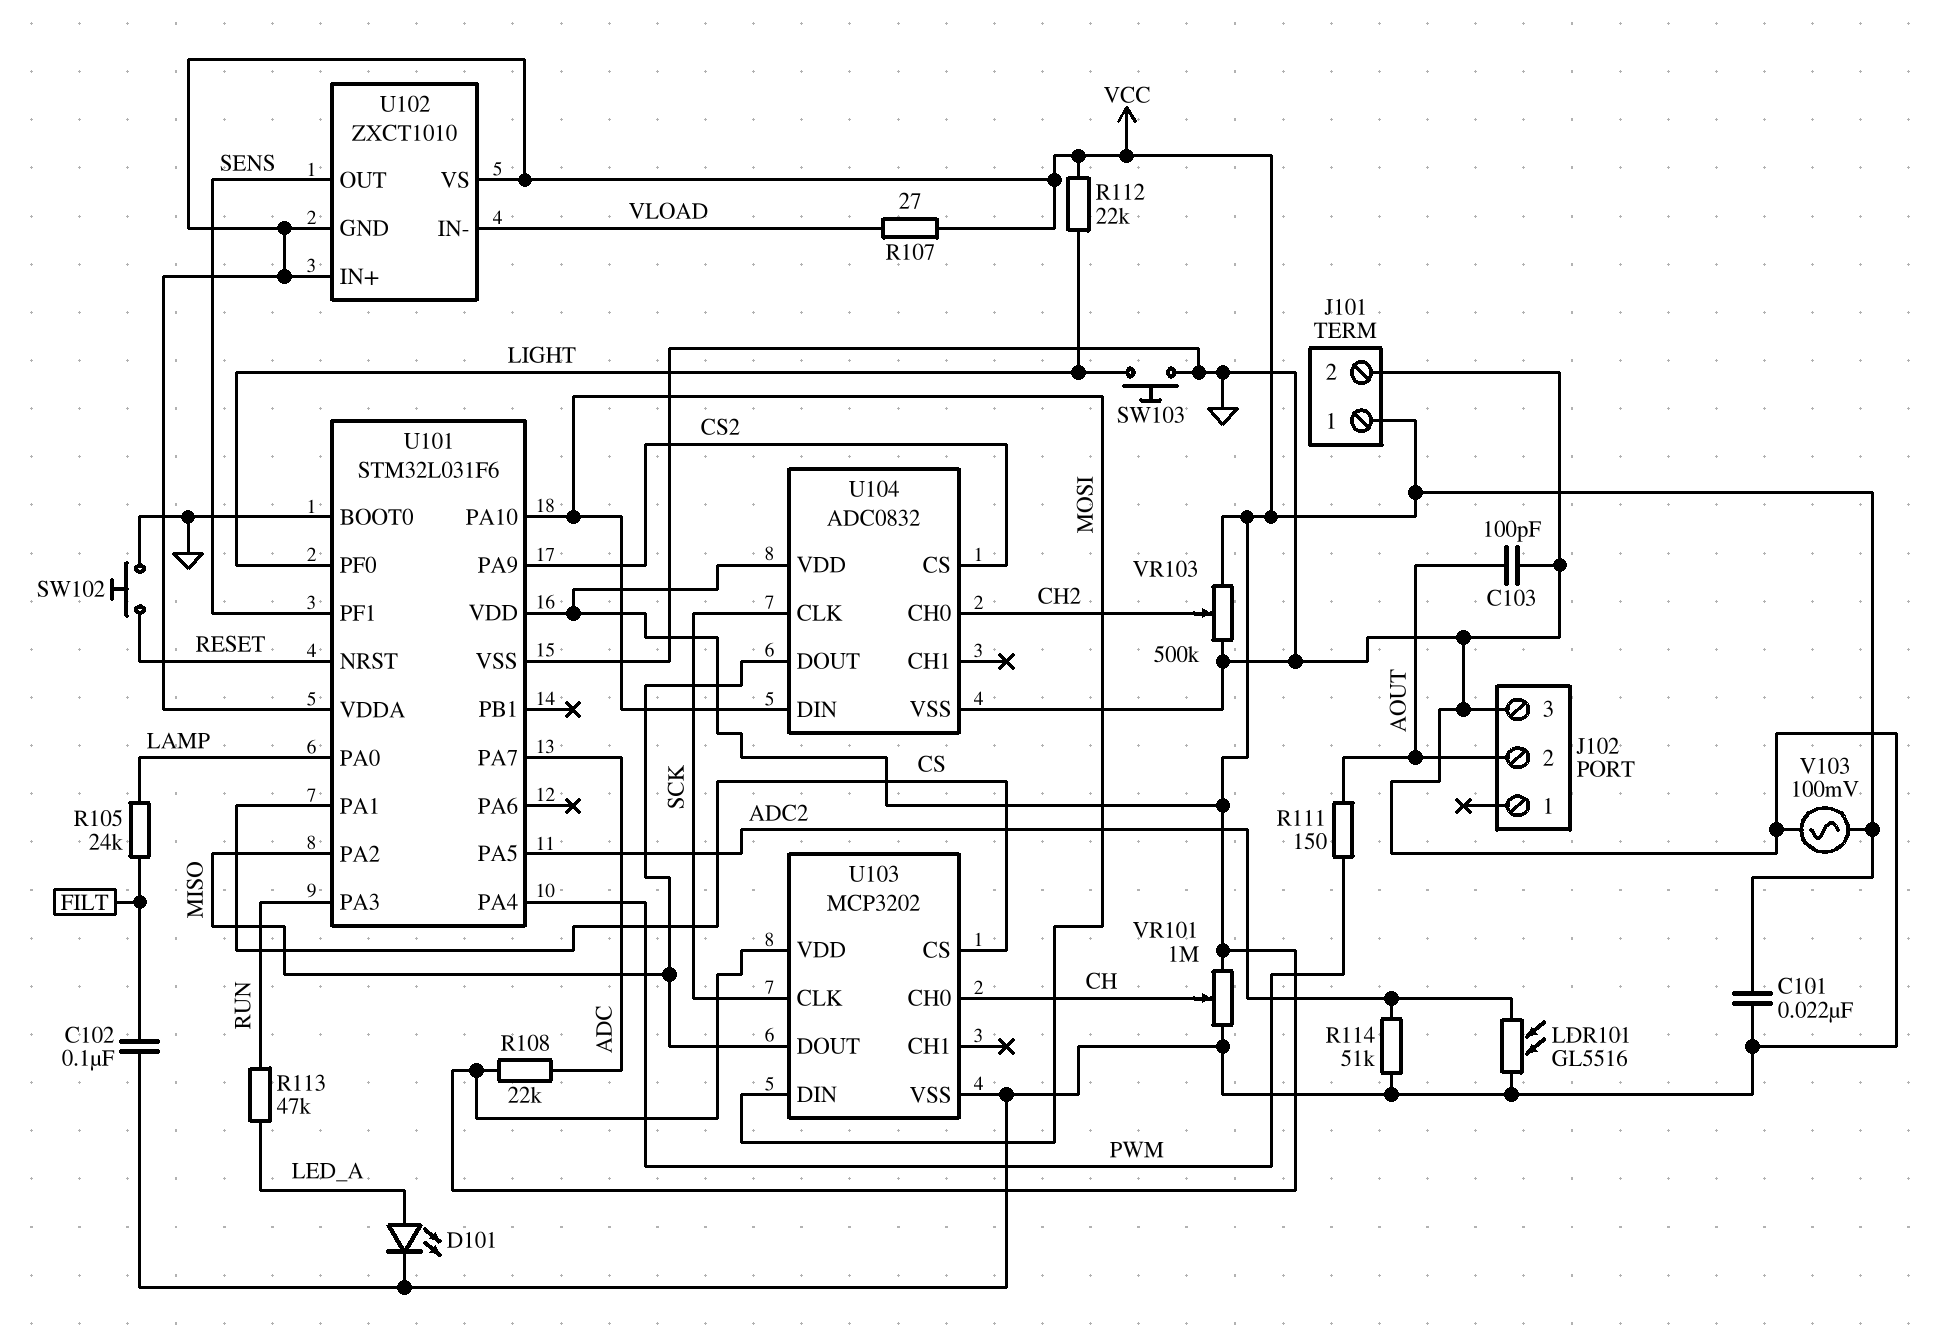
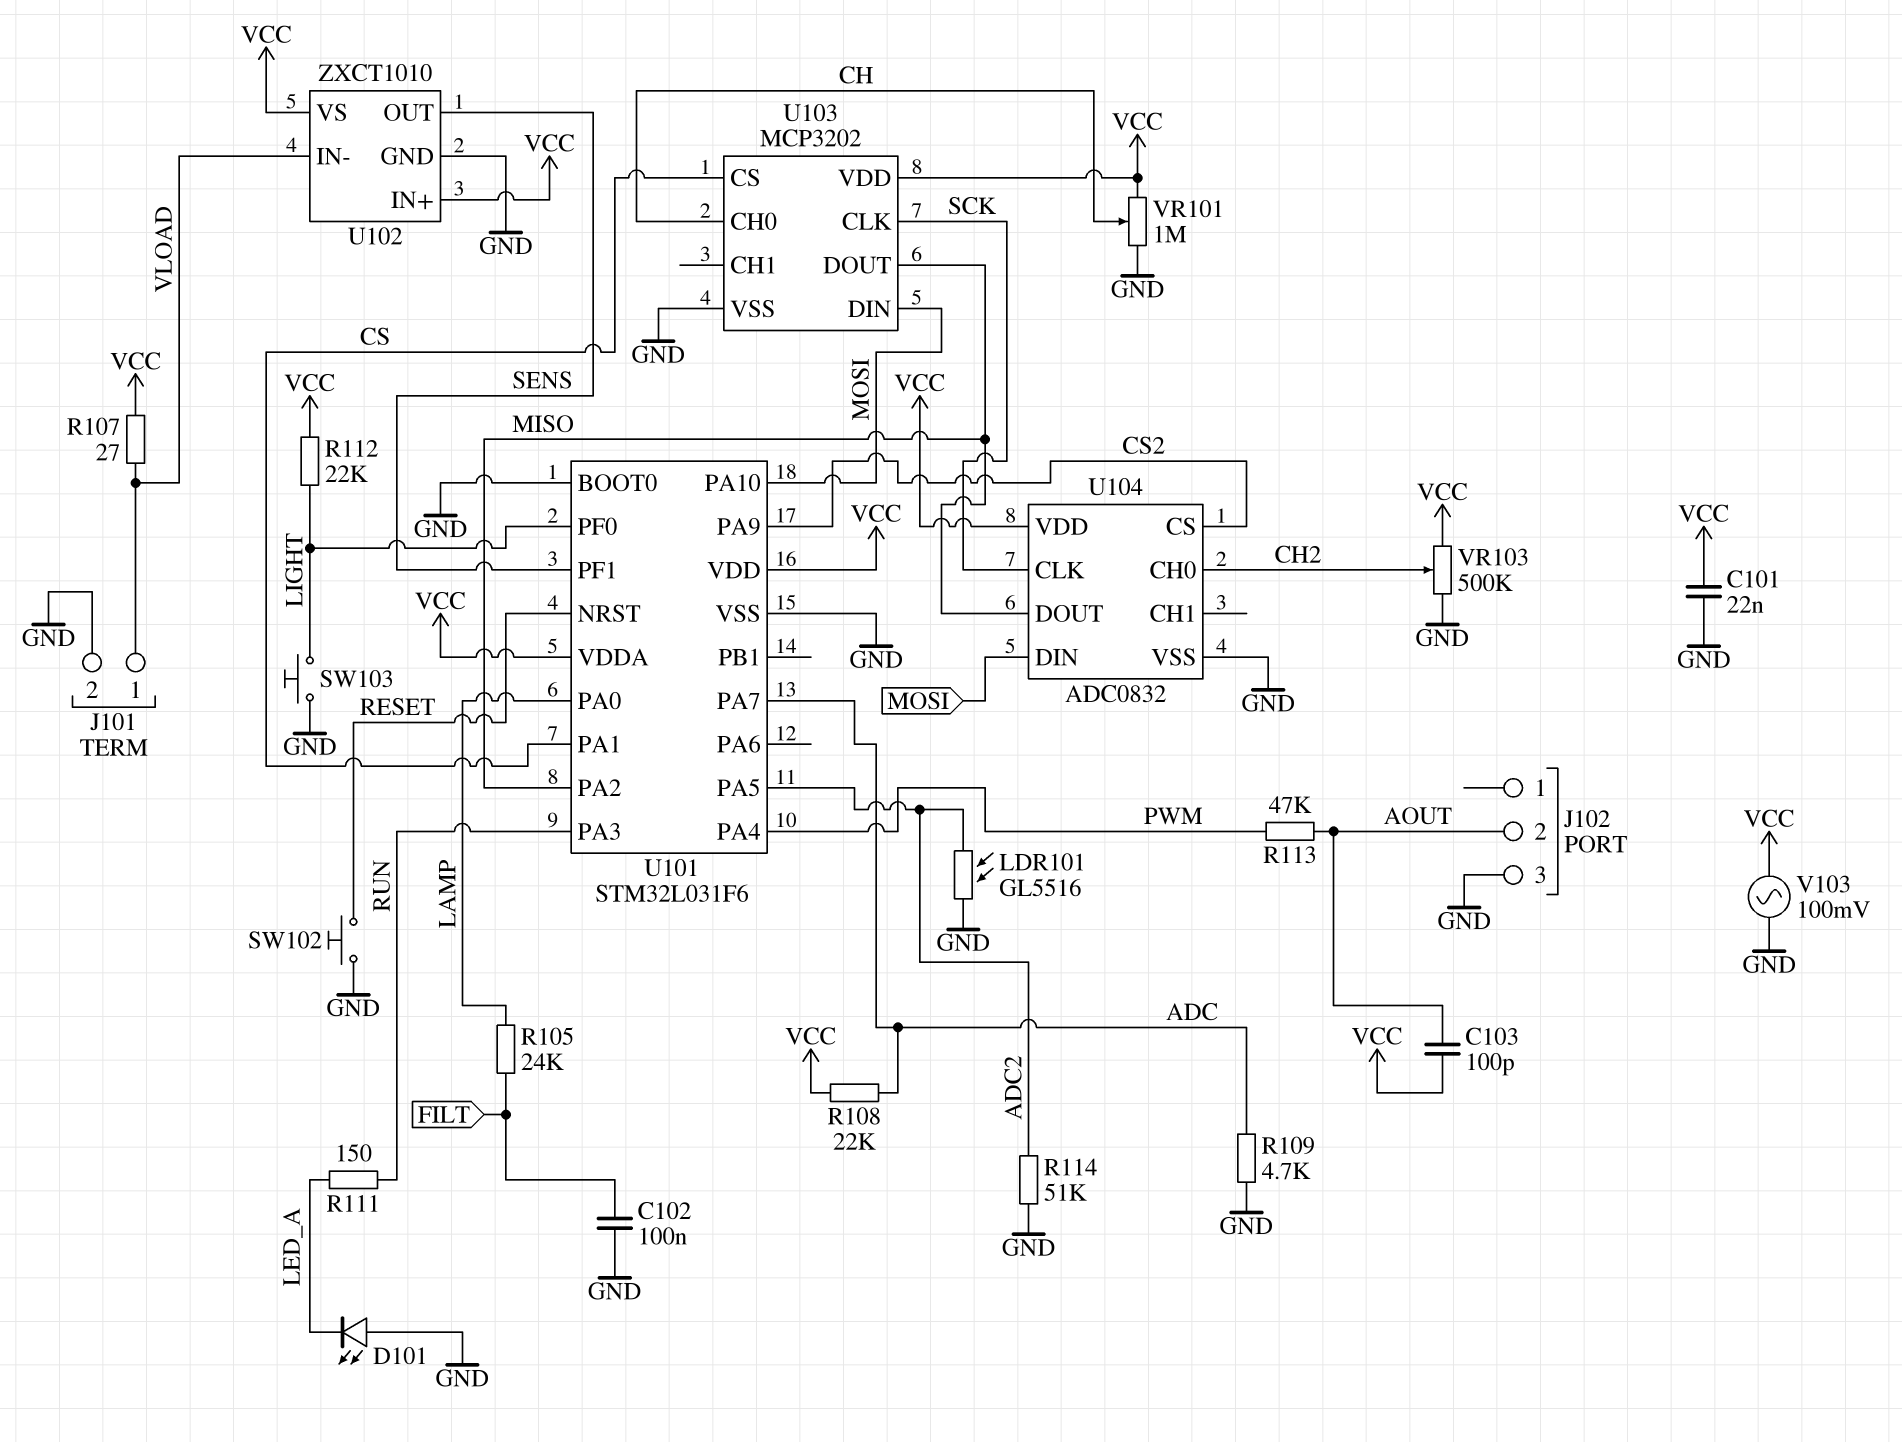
C103: 100pF (AOUT, GND) -> 100pF (AOUT, VCC)
D101: LED (A LED_A, K GND) -> LED (A GND, K LED_A)
J101 pin 1: VCC -> VLOAD
R109: none -> 4.7k (ADC, GND)
R111: 150 (AOUT, PWM) -> 150 (LED_A, RUN)
R113: 47k (LED_A, RUN) -> 47k (AOUT, PWM)
U102 pin GND: VCC -> GND

